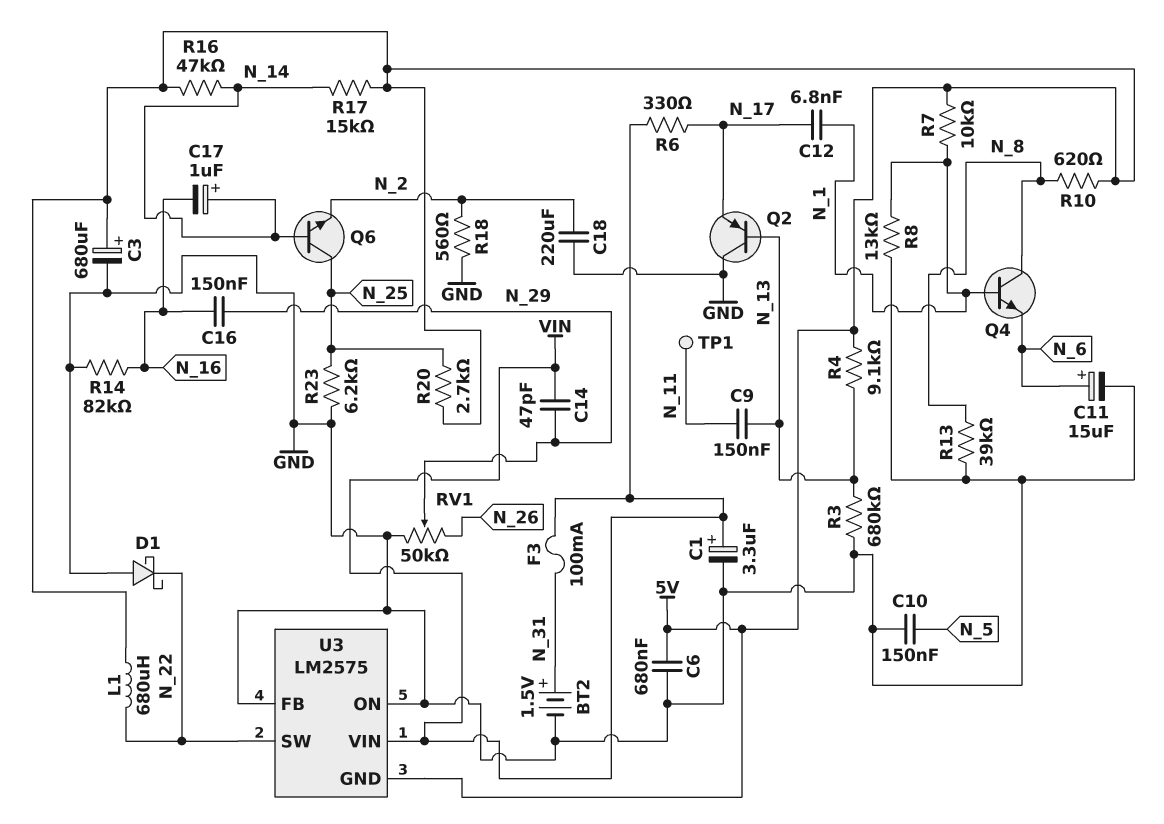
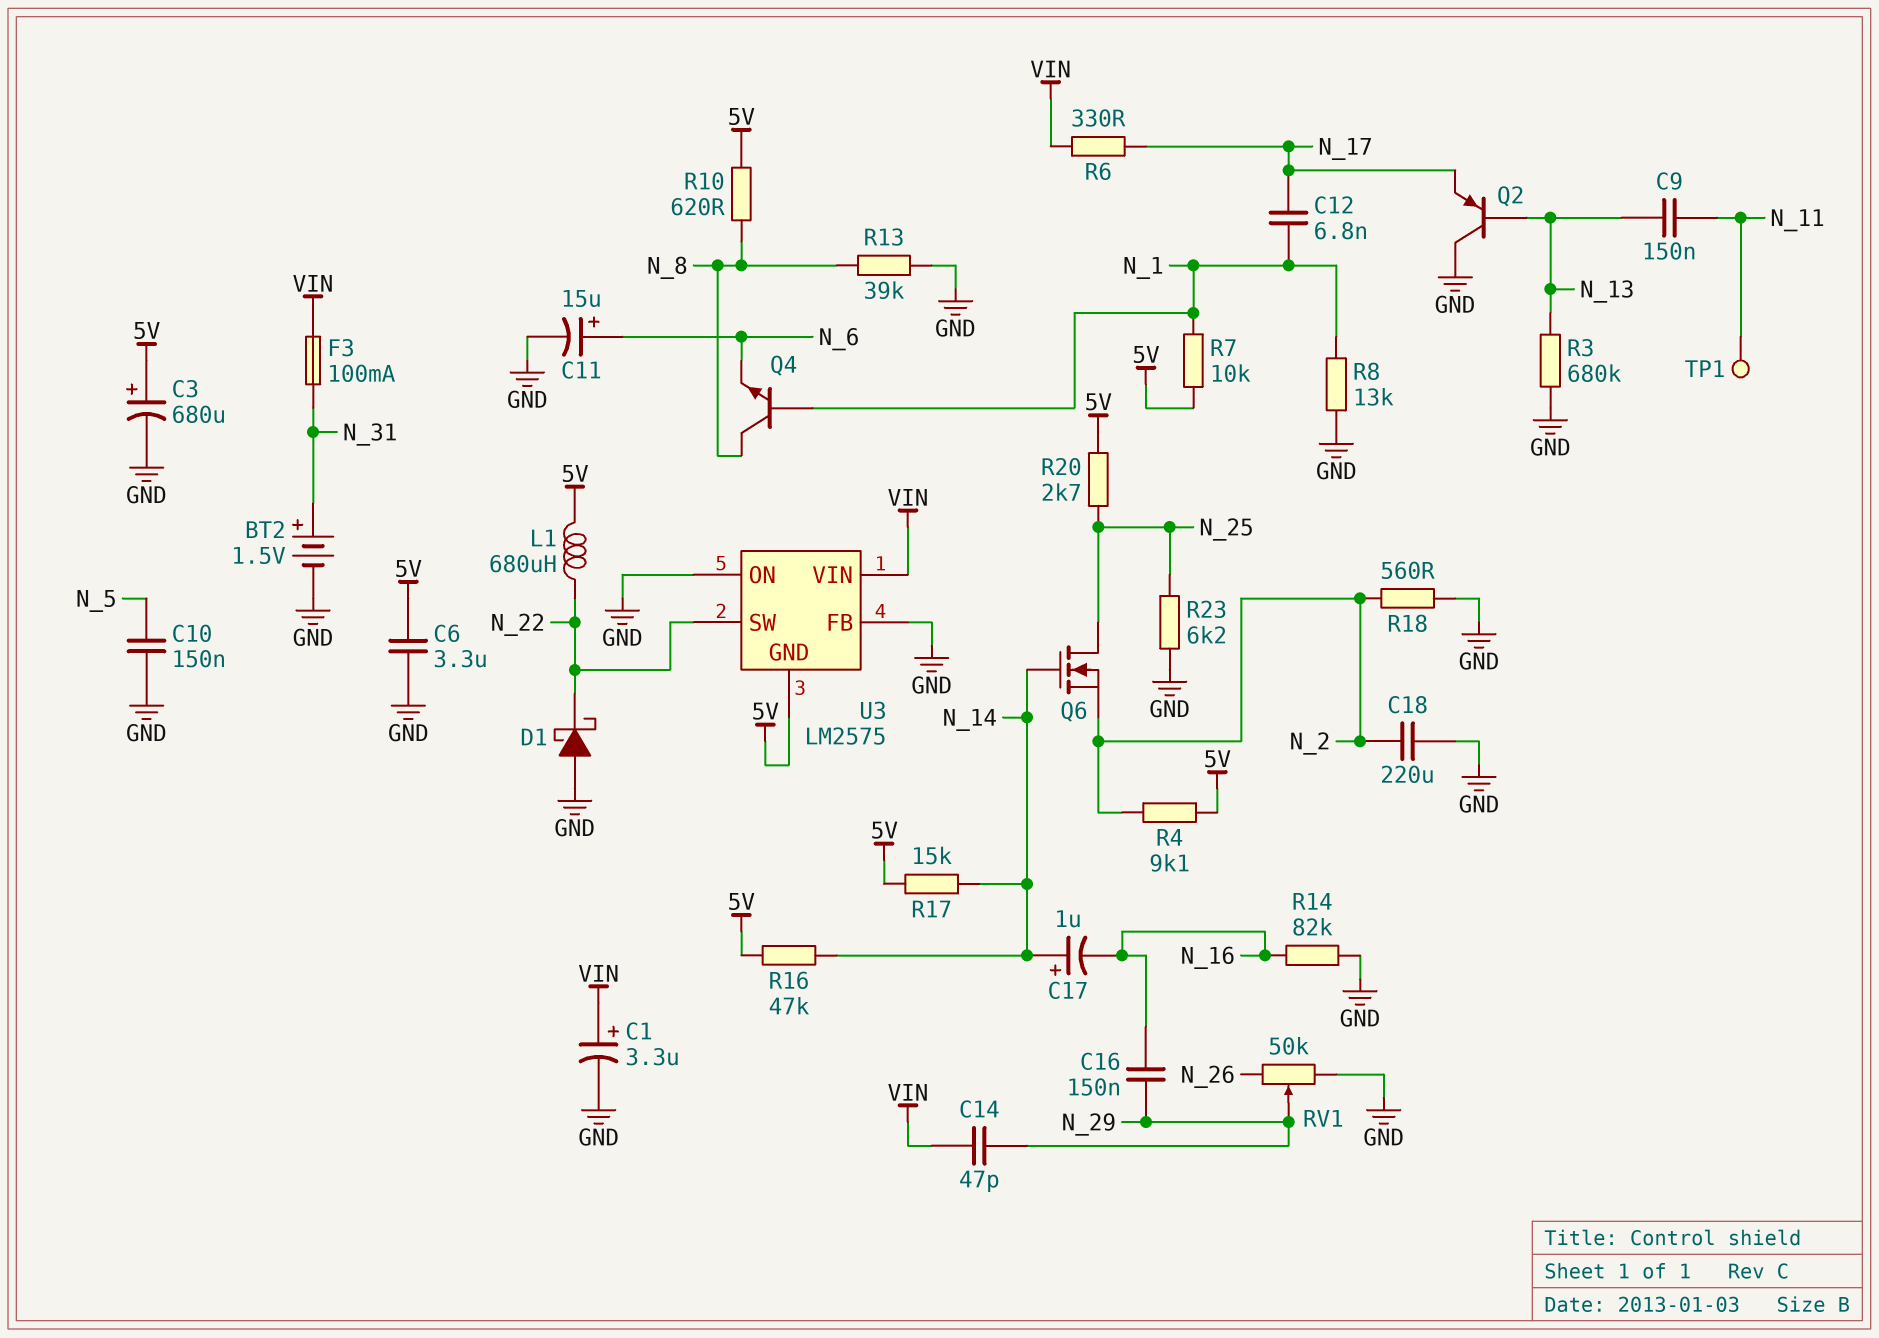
C6: 680nF (5V, GND) -> 3.3uF (5V, GND)
Q6: NPN (B N_14, C N_25, E N_2) -> NMOS (G N_14, D N_25, S N_2)
R4: 9.1k (5V, N_13) -> 9.1k (5V, N_2)

